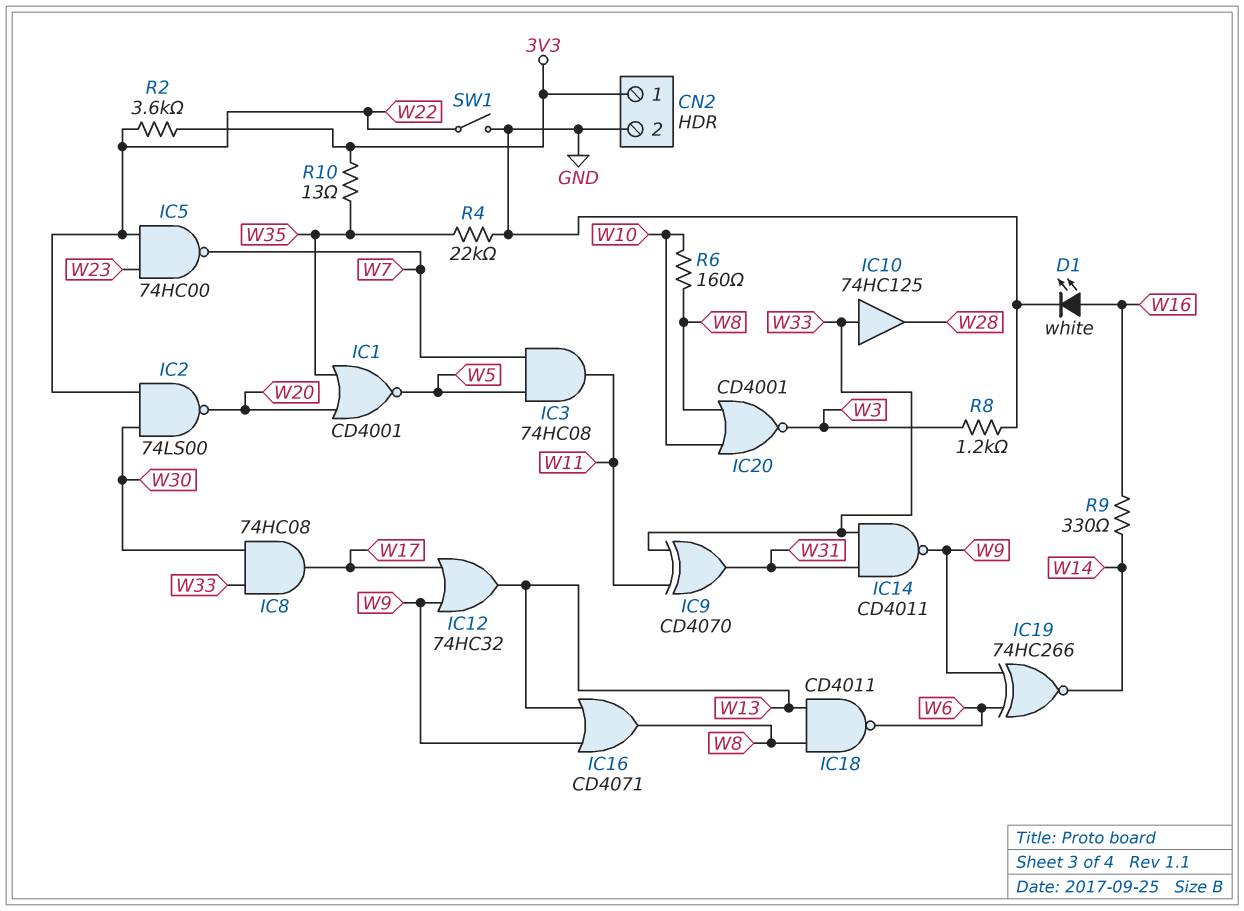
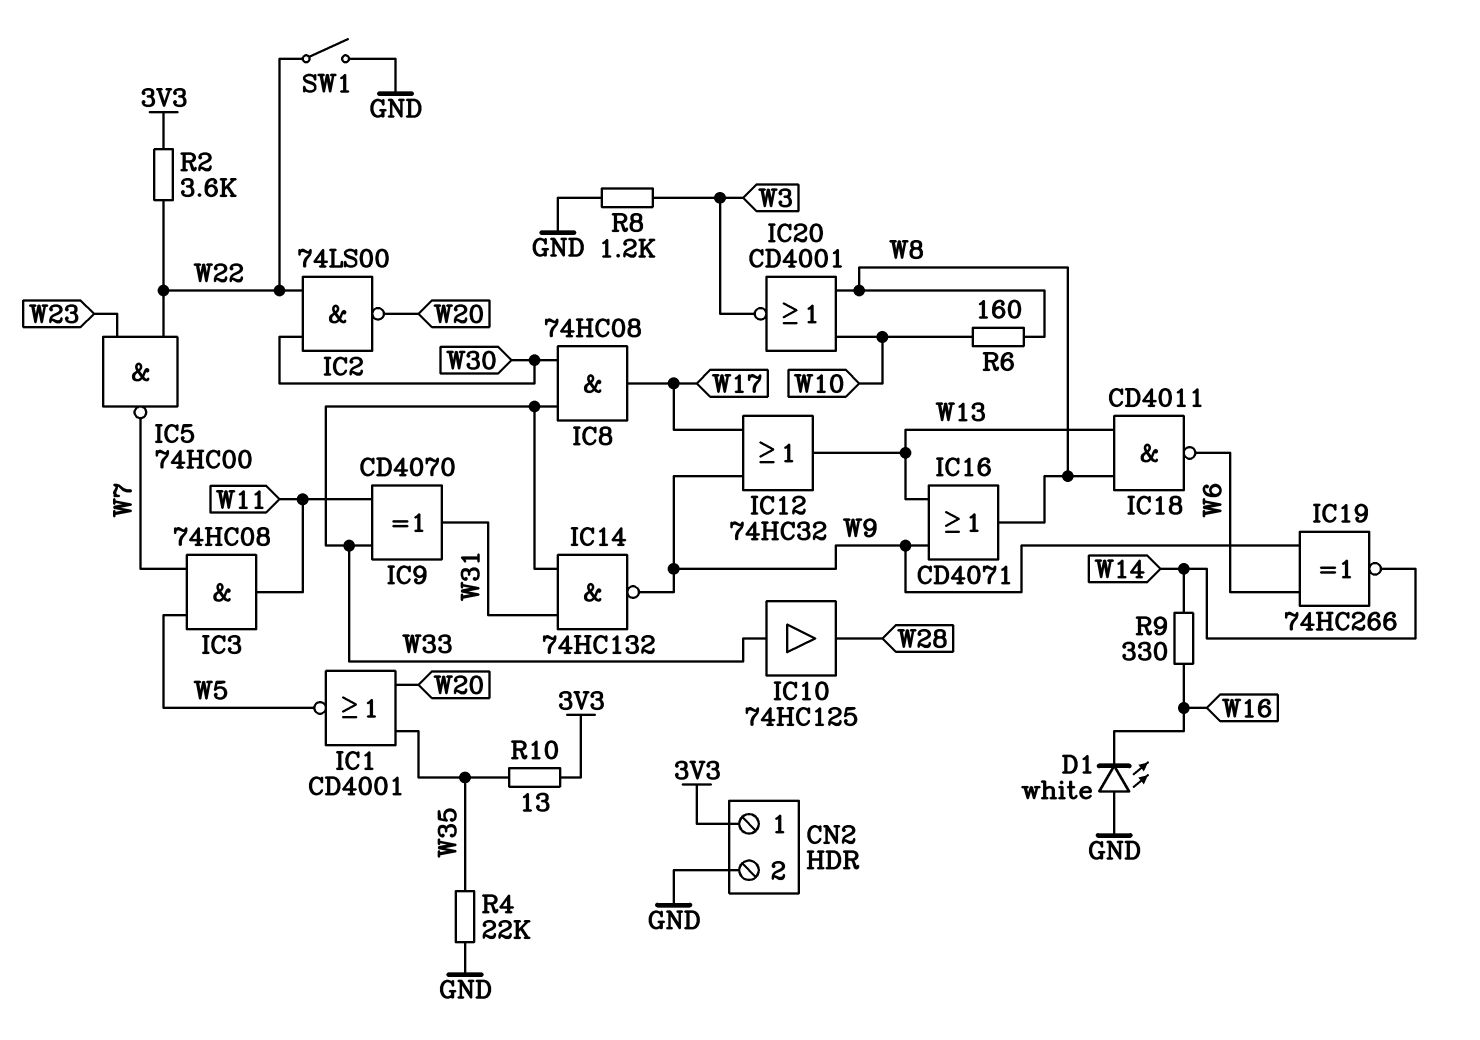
D1: LED white (A W16, K GND) -> LED white (A GND, K W16)
IC14: NAND CD4011 (in W31, in W33, out W9) -> NAND 74HC132 (in W31, in W33, out W9)

